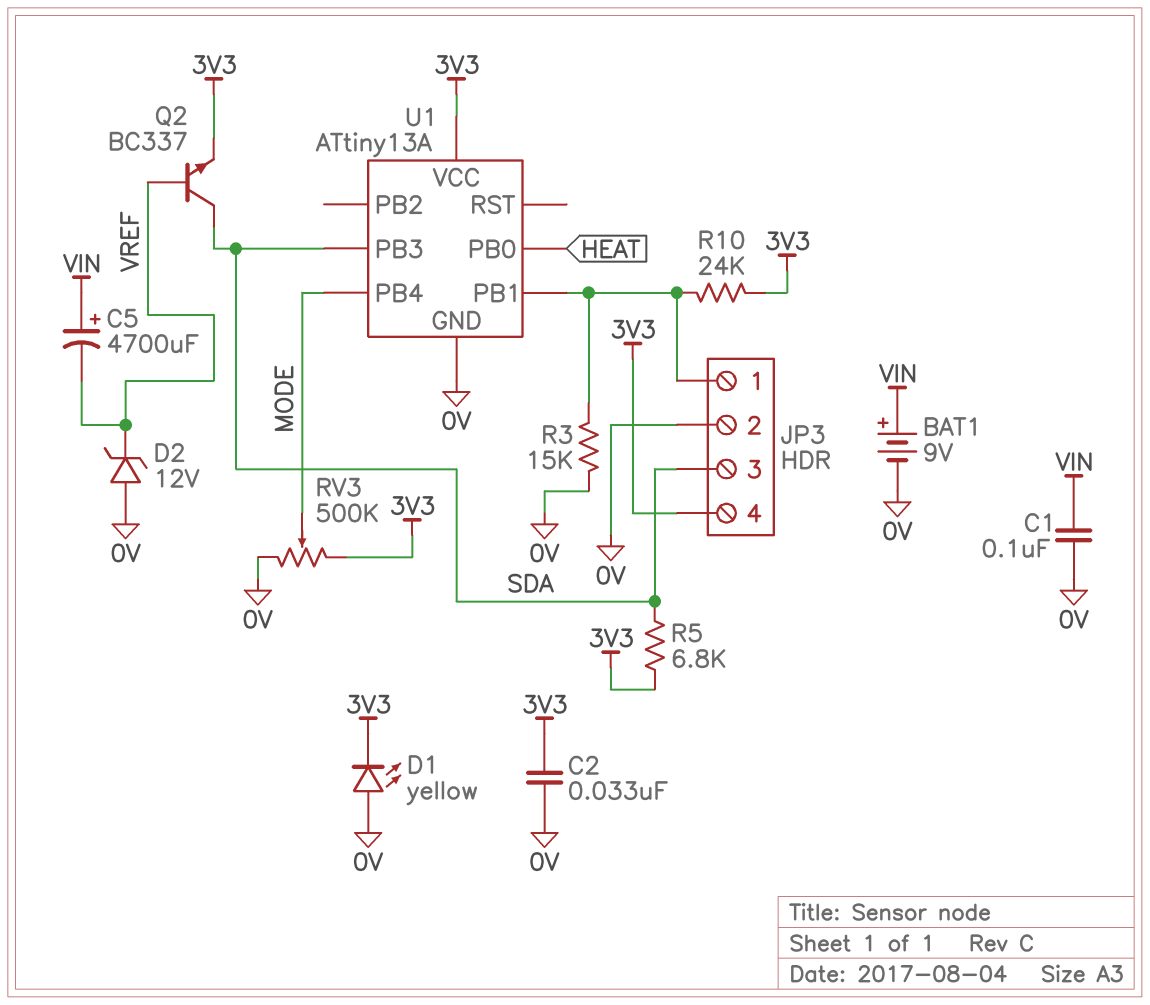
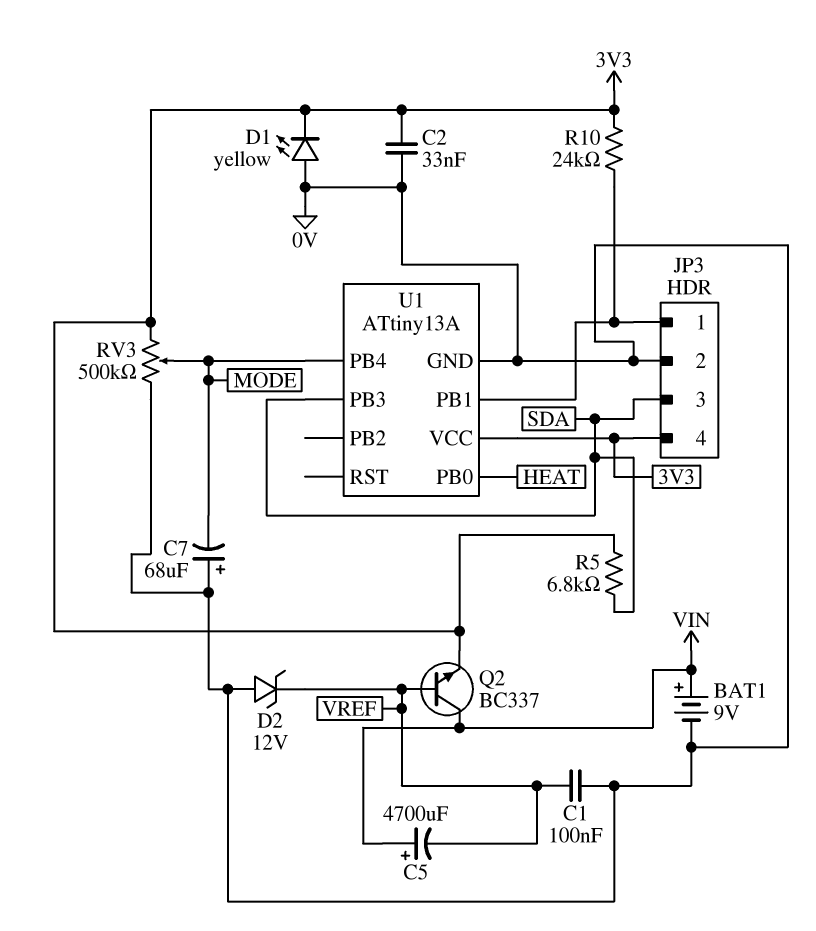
C1: 100nF (0V, VIN) -> 100nF (0V, VREF)
C7: none -> 68uF (plus 0V, minus MODE)
Q2: NPN BC337 (B VREF, C SDA, E 3V3) -> NPN BC337 (B VREF, C VIN, E 3V3)
R3: 15k (0V, JP3/1) -> none

